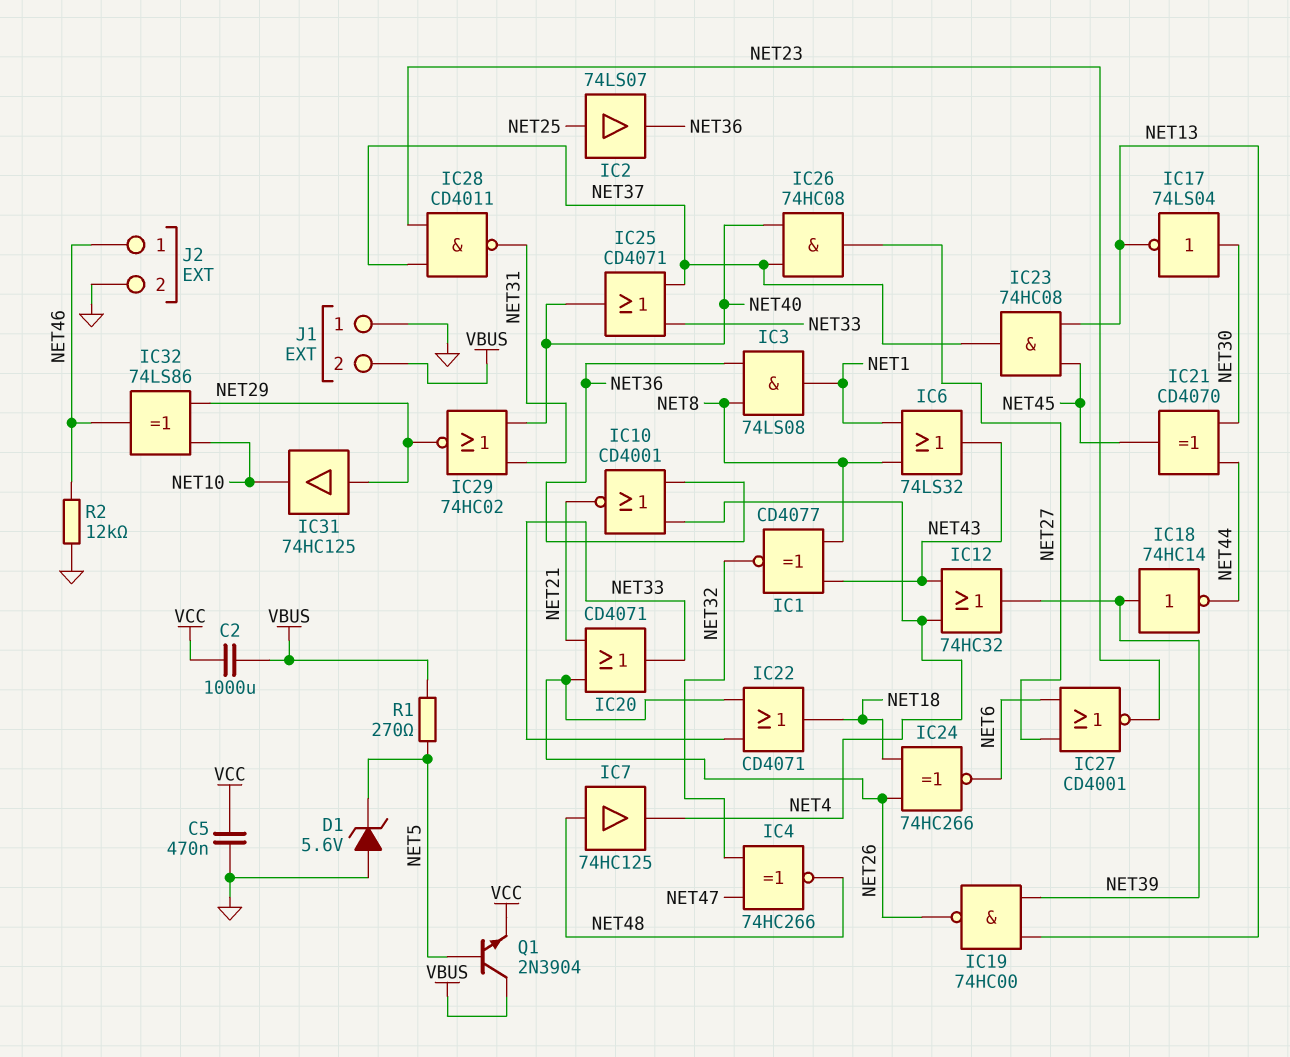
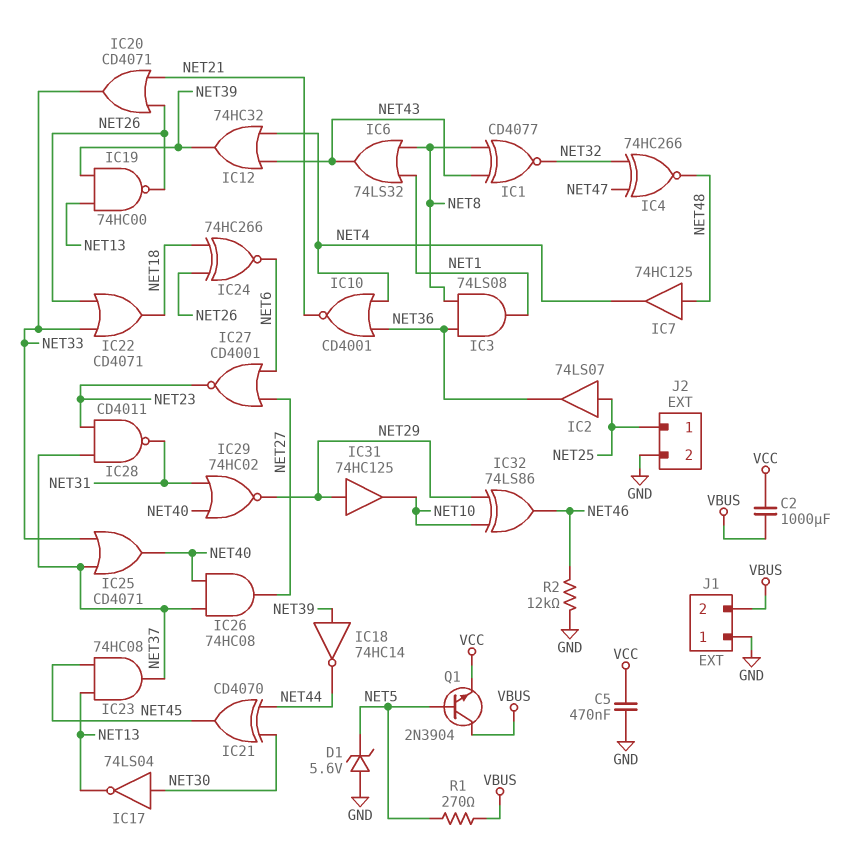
J2 pin 1: NET46 -> NET25

